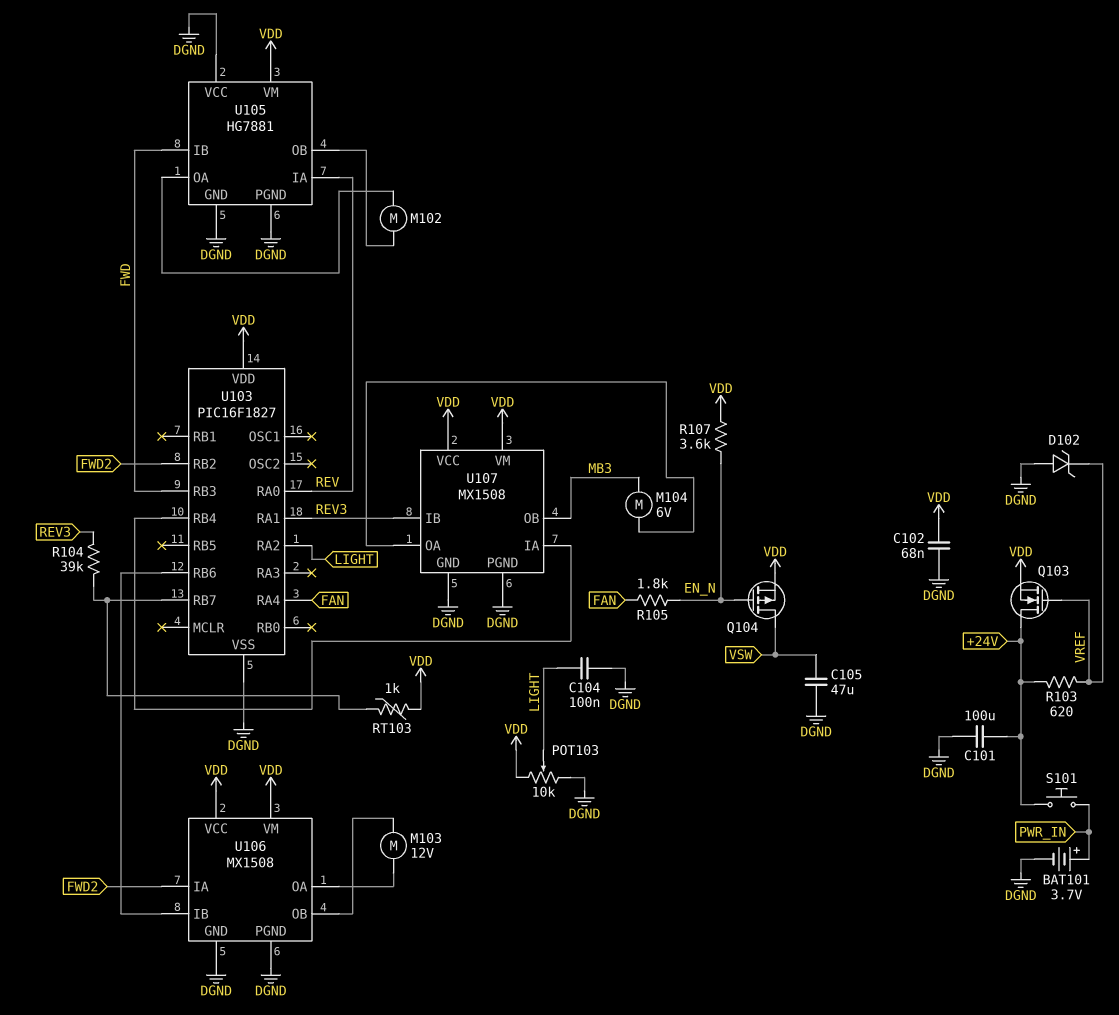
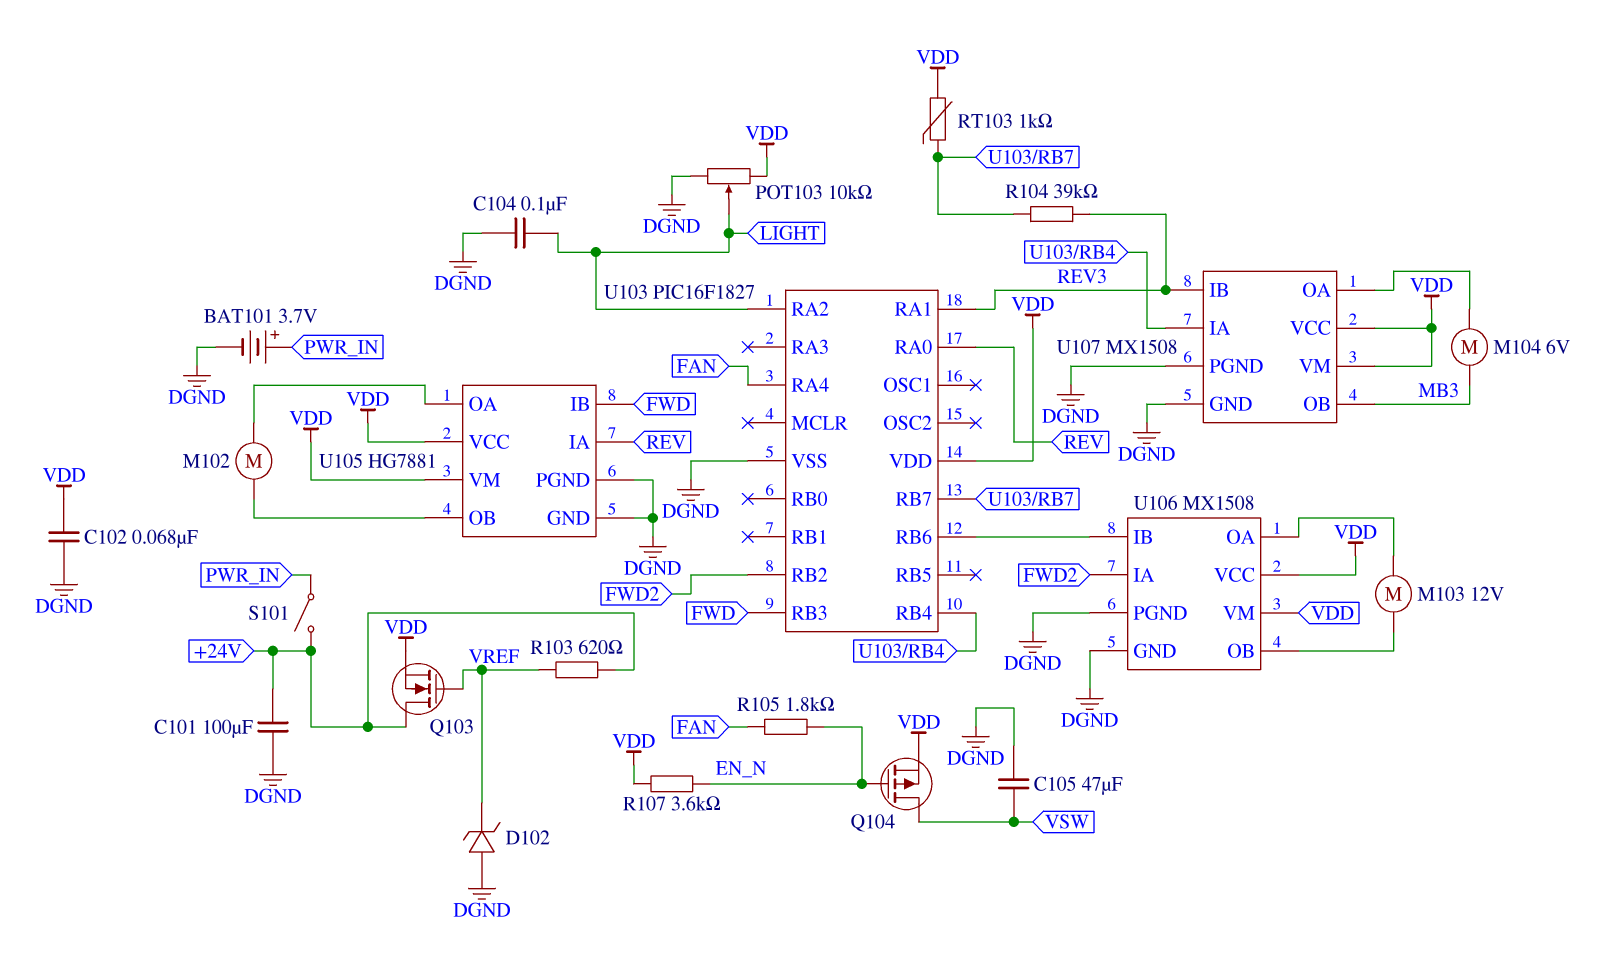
S101: button (+24V, PWR_IN) -> switch (+24V, PWR_IN)
U105 pin VCC: DGND -> VDD

